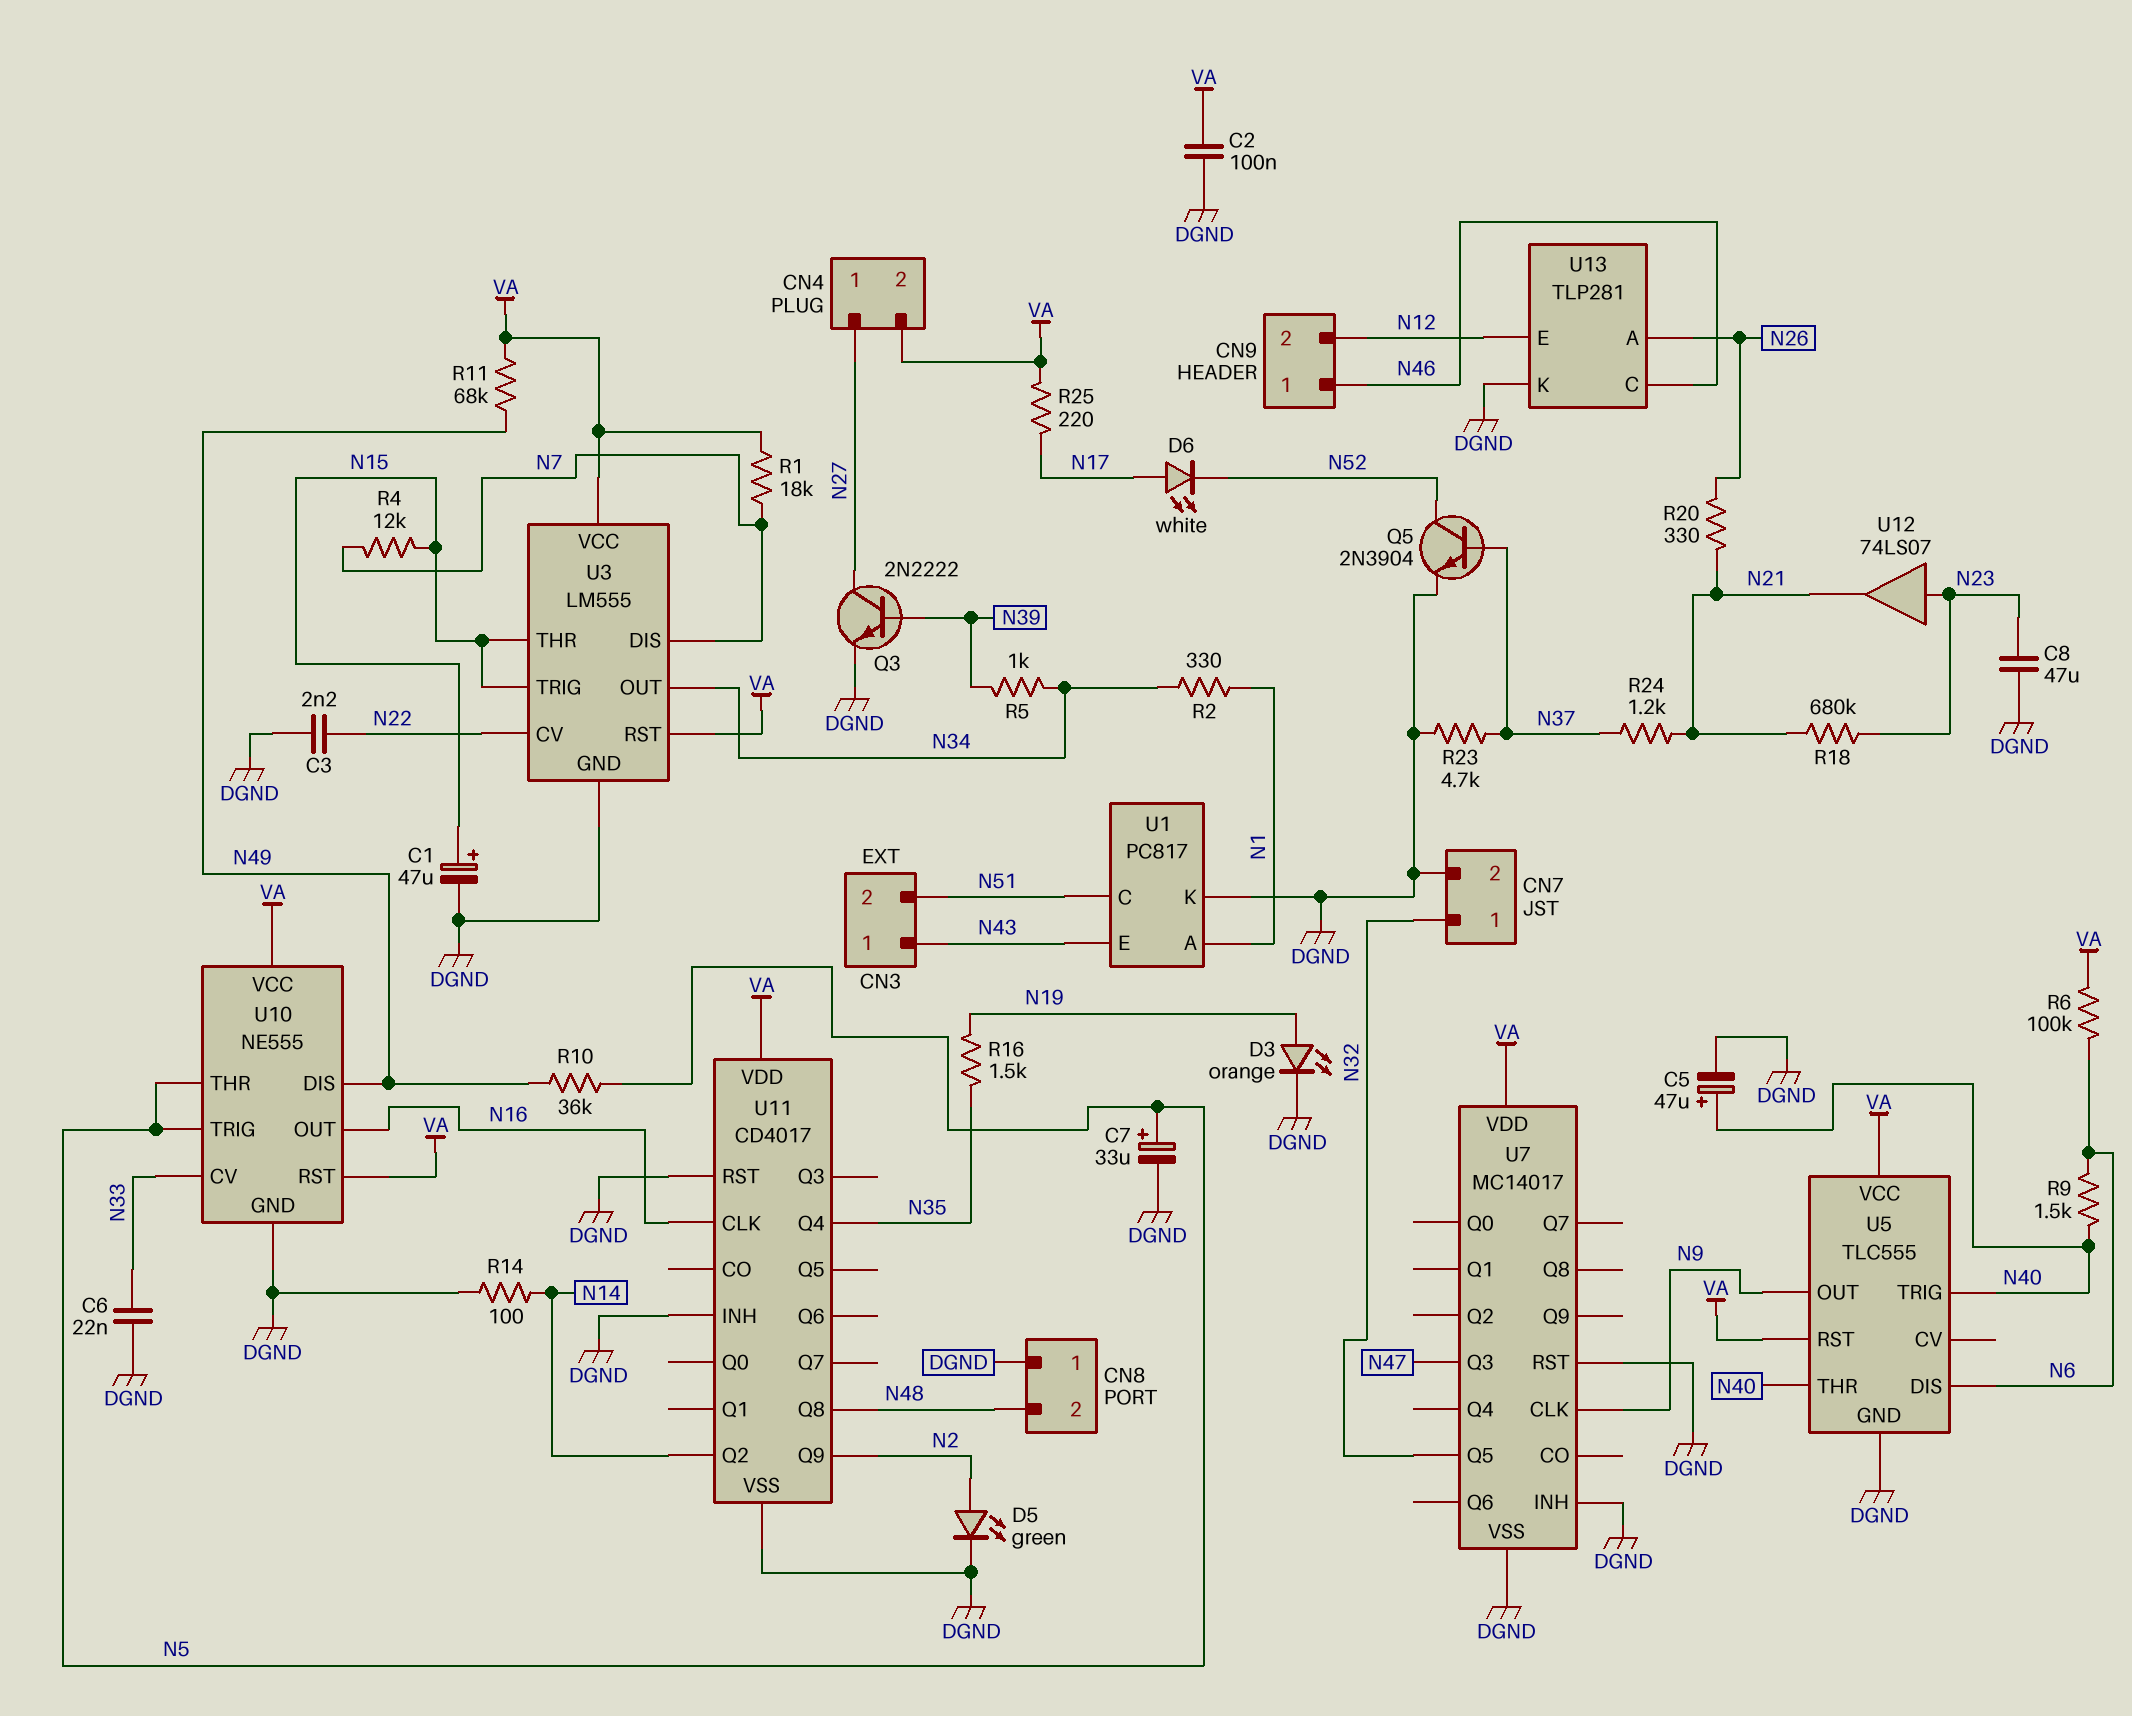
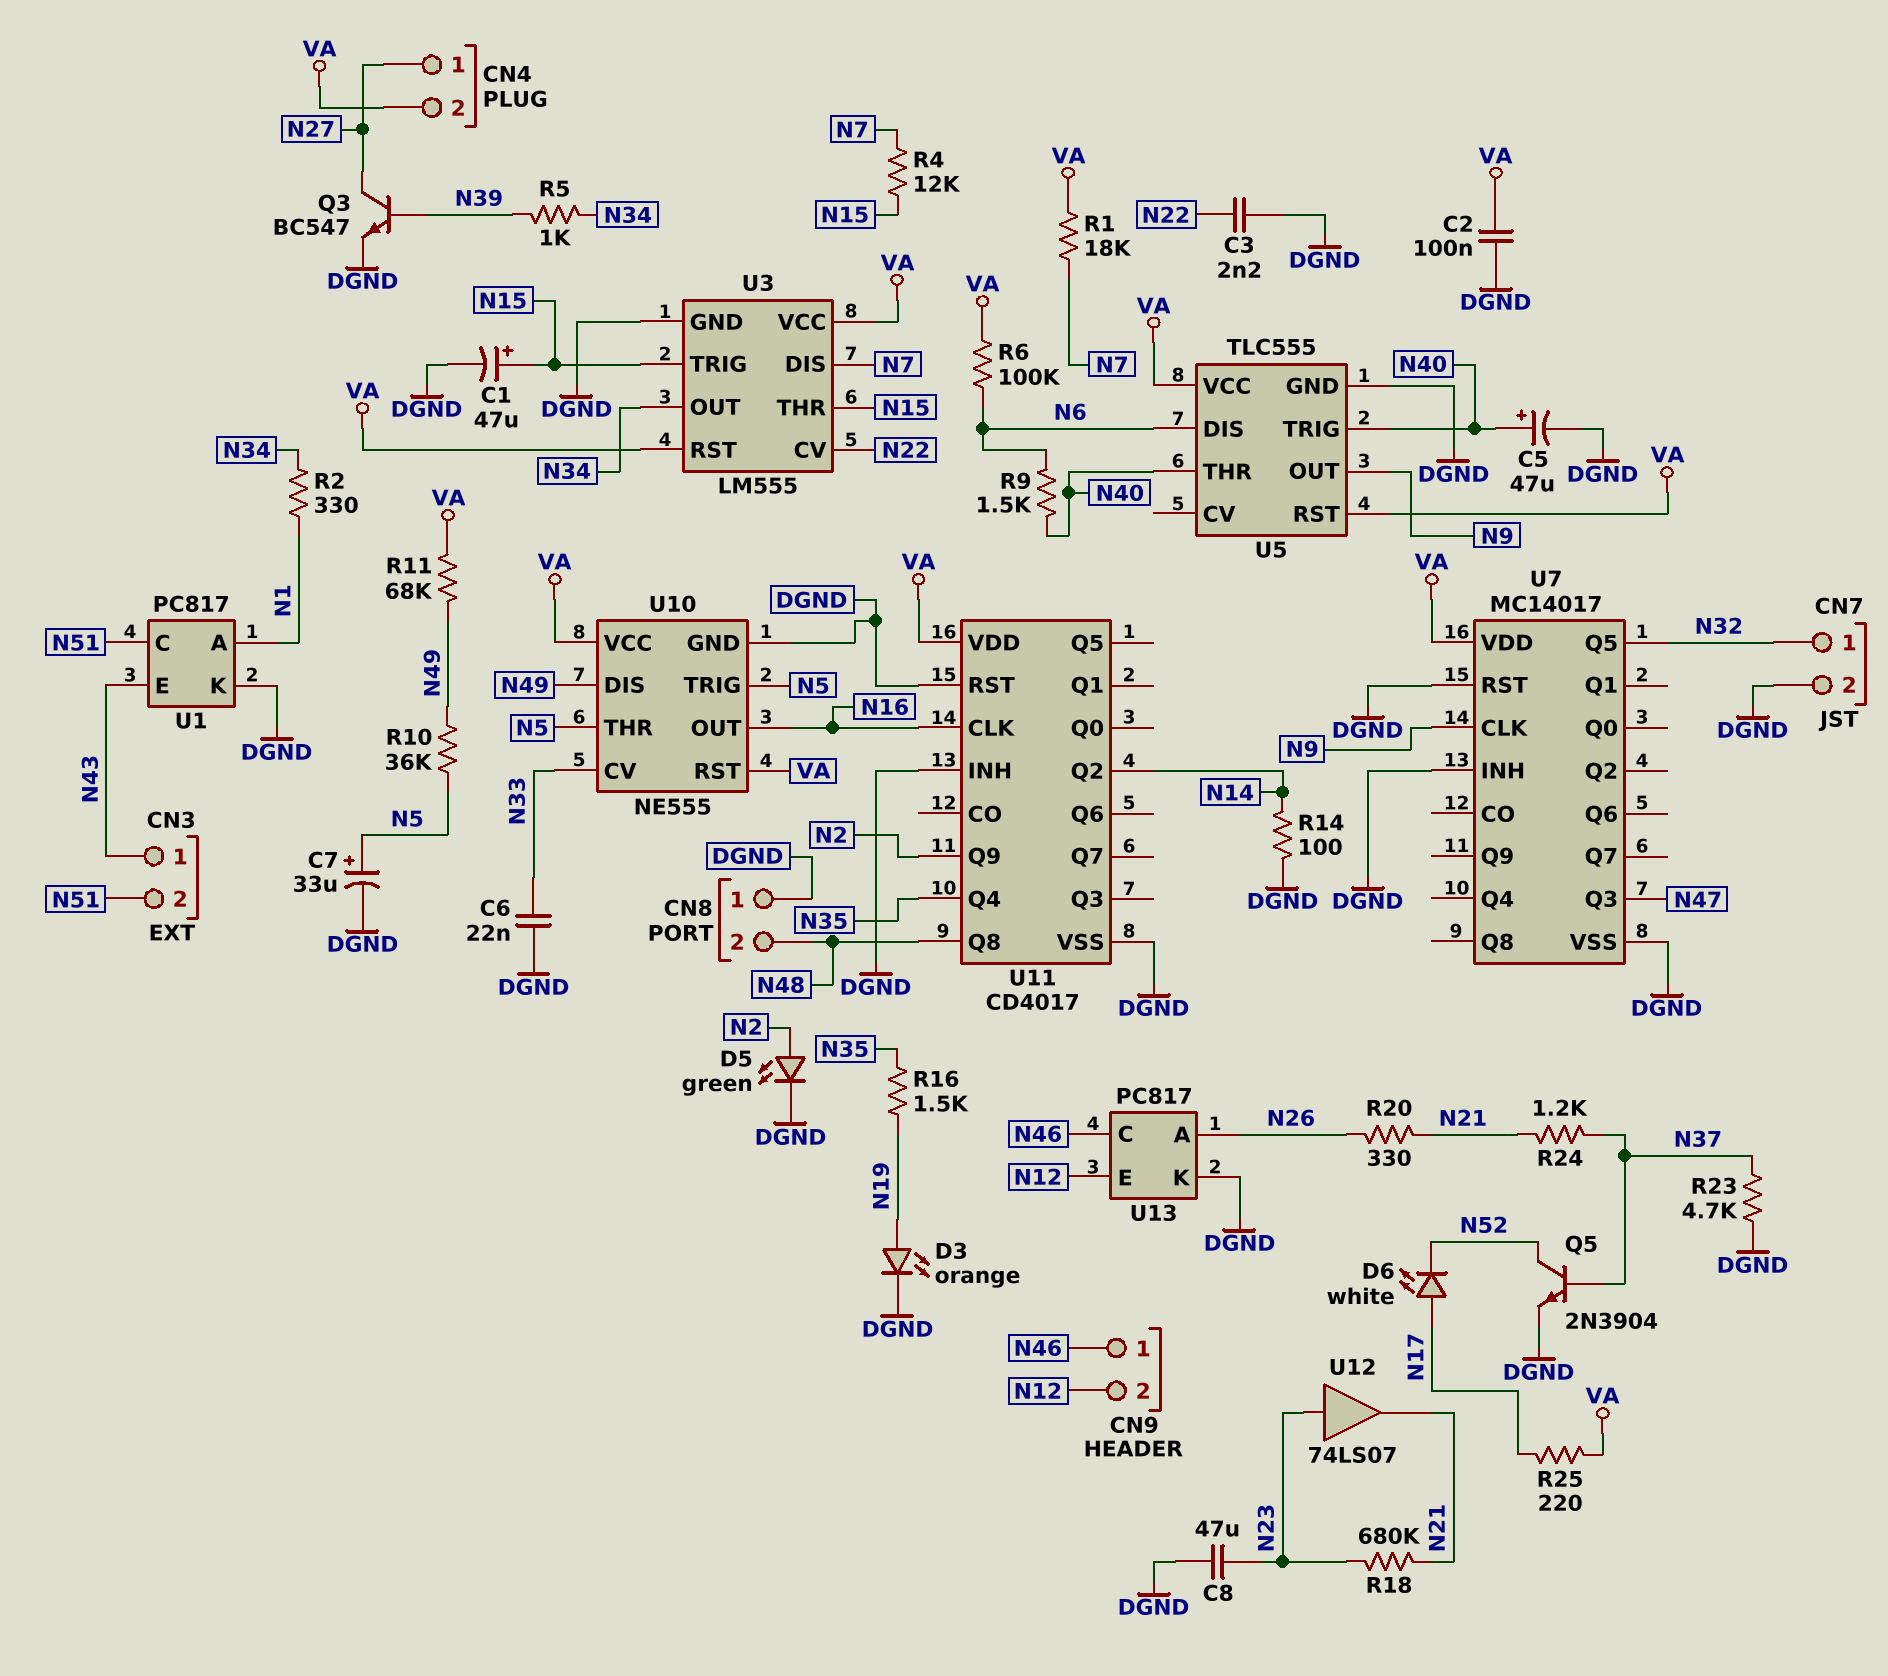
Q3: NPN 2N2222 (B N39, C N27, E DGND) -> NPN BC547 (B N39, C N27, E DGND)
U13: TLP281 -> PC817

